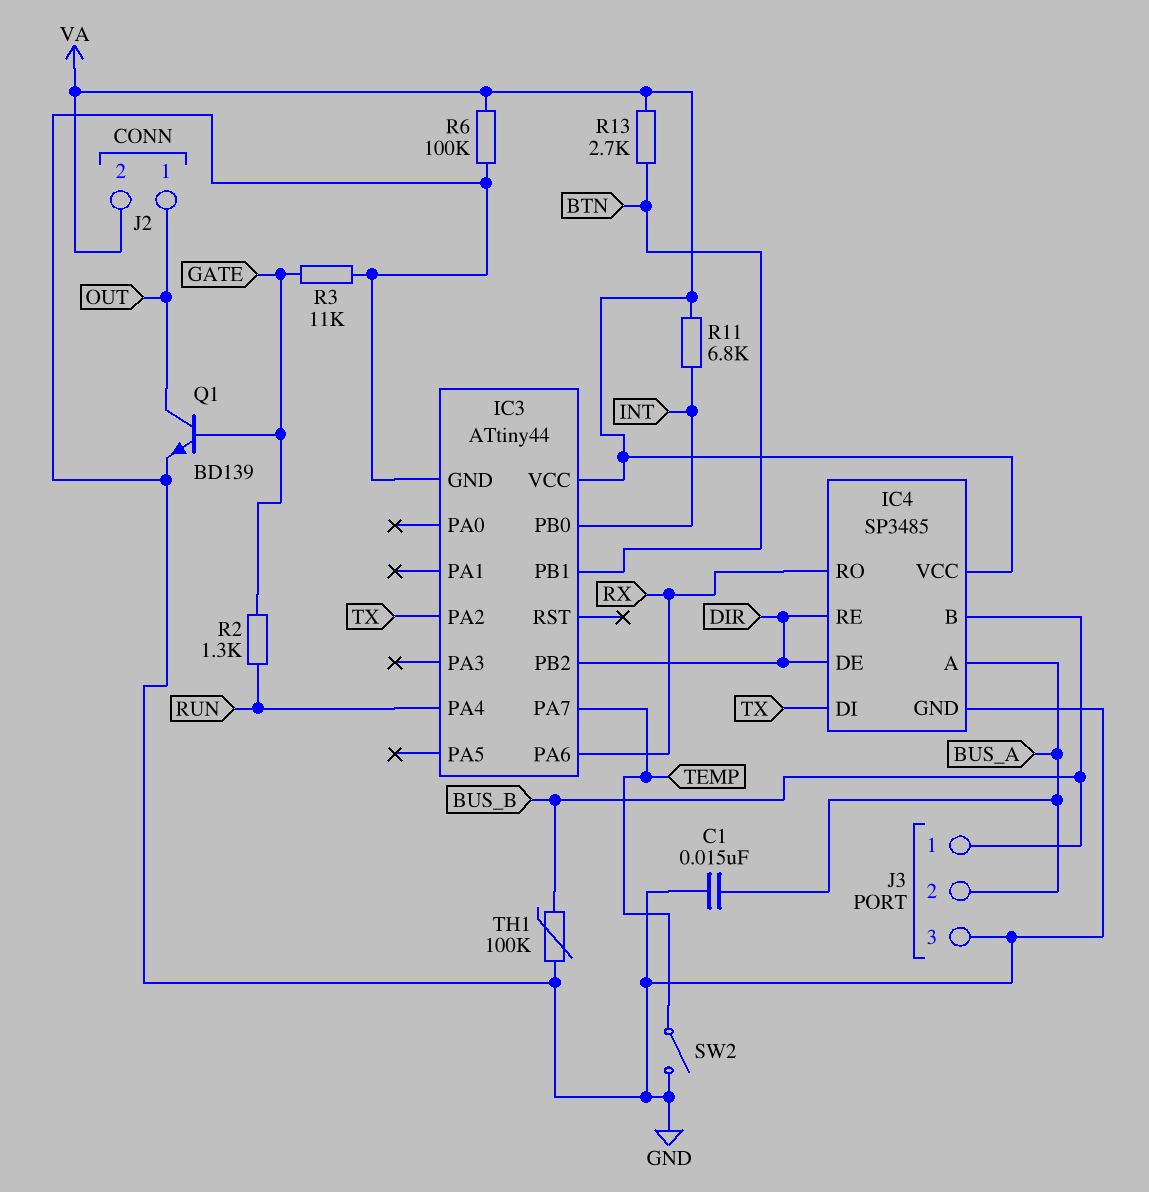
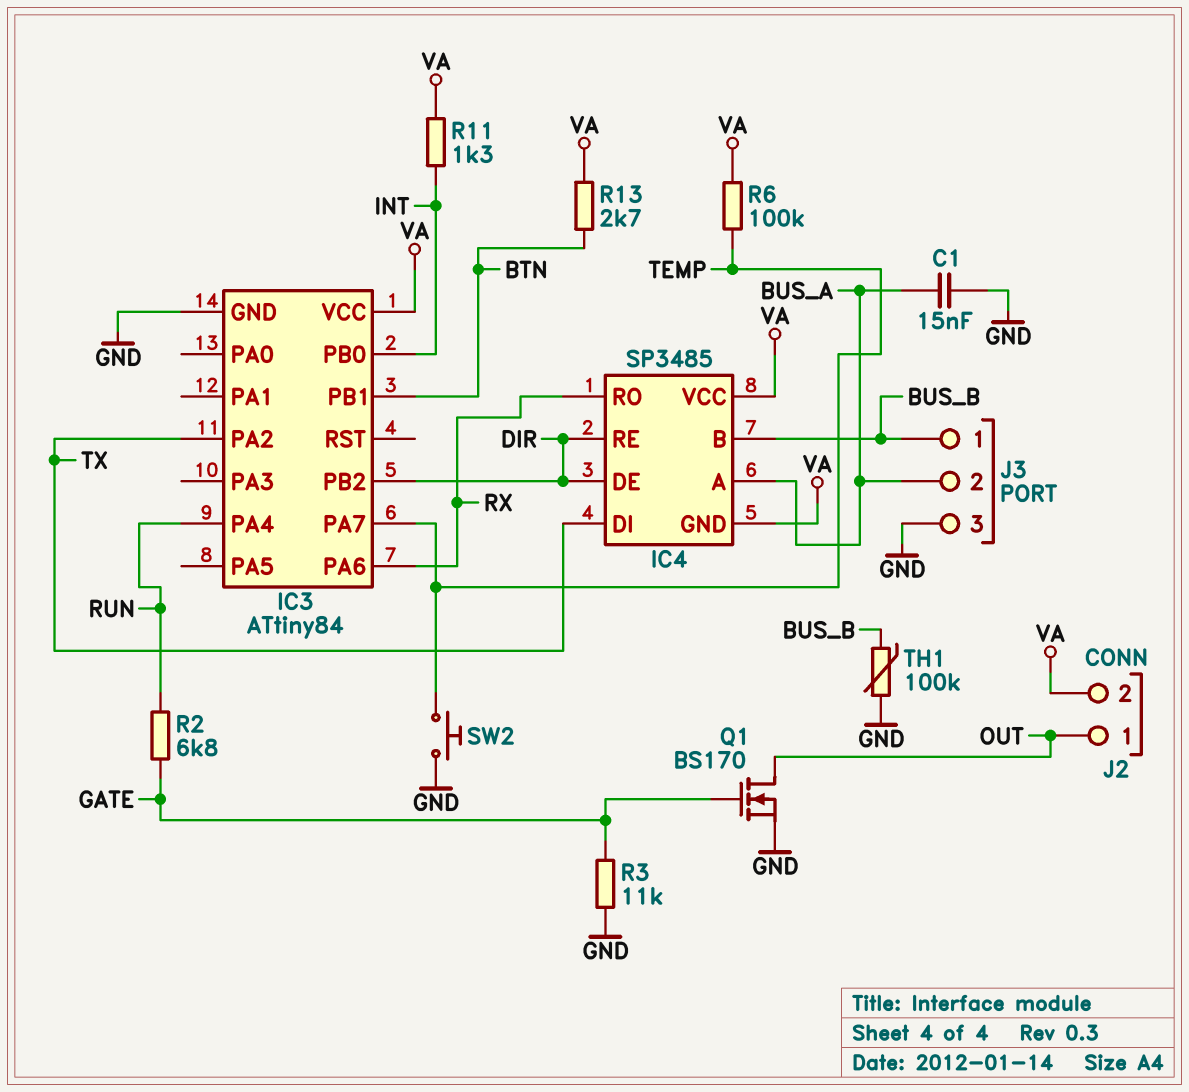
IC3: ATtiny44 -> ATtiny84
IC4 pin GND: GND -> VA
Q1: NPN BD139 (B GATE, C OUT, E GND) -> NMOS BS170 (G GATE, D OUT, S GND)
R2: 1.3k (GATE, RUN) -> 6.8k (GATE, RUN)
R6: 100k (GND, VA) -> 100k (TEMP, VA)
R11: 6.8k (INT, VA) -> 1.3k (INT, VA)
SW2: switch (GND, TEMP) -> button (GND, TEMP)

